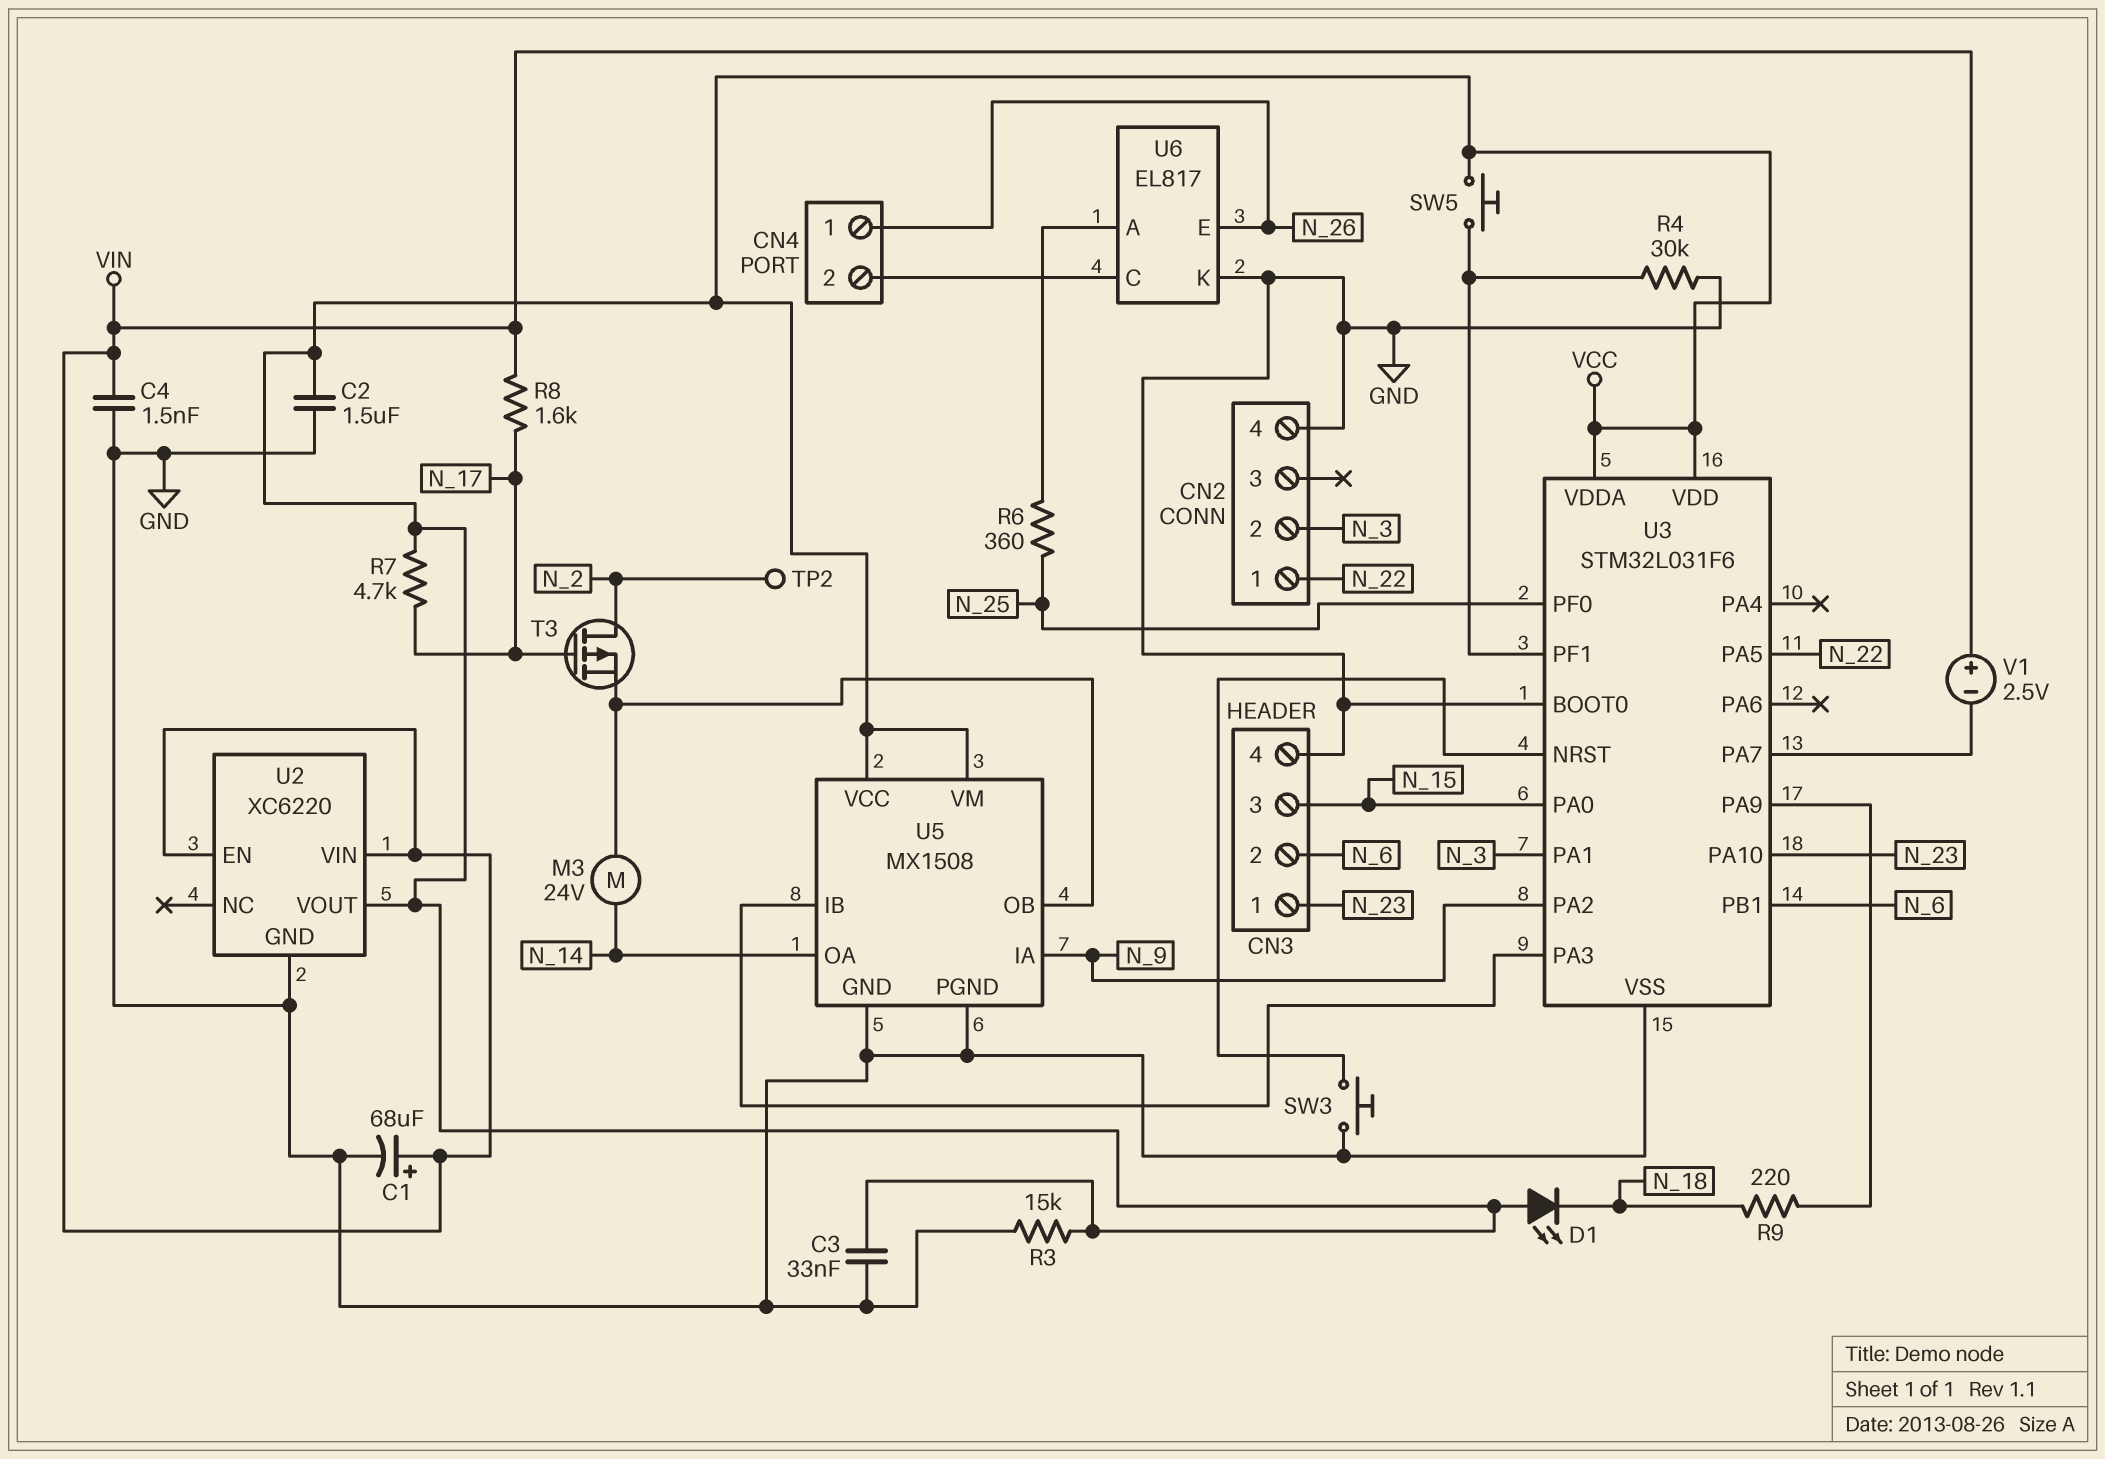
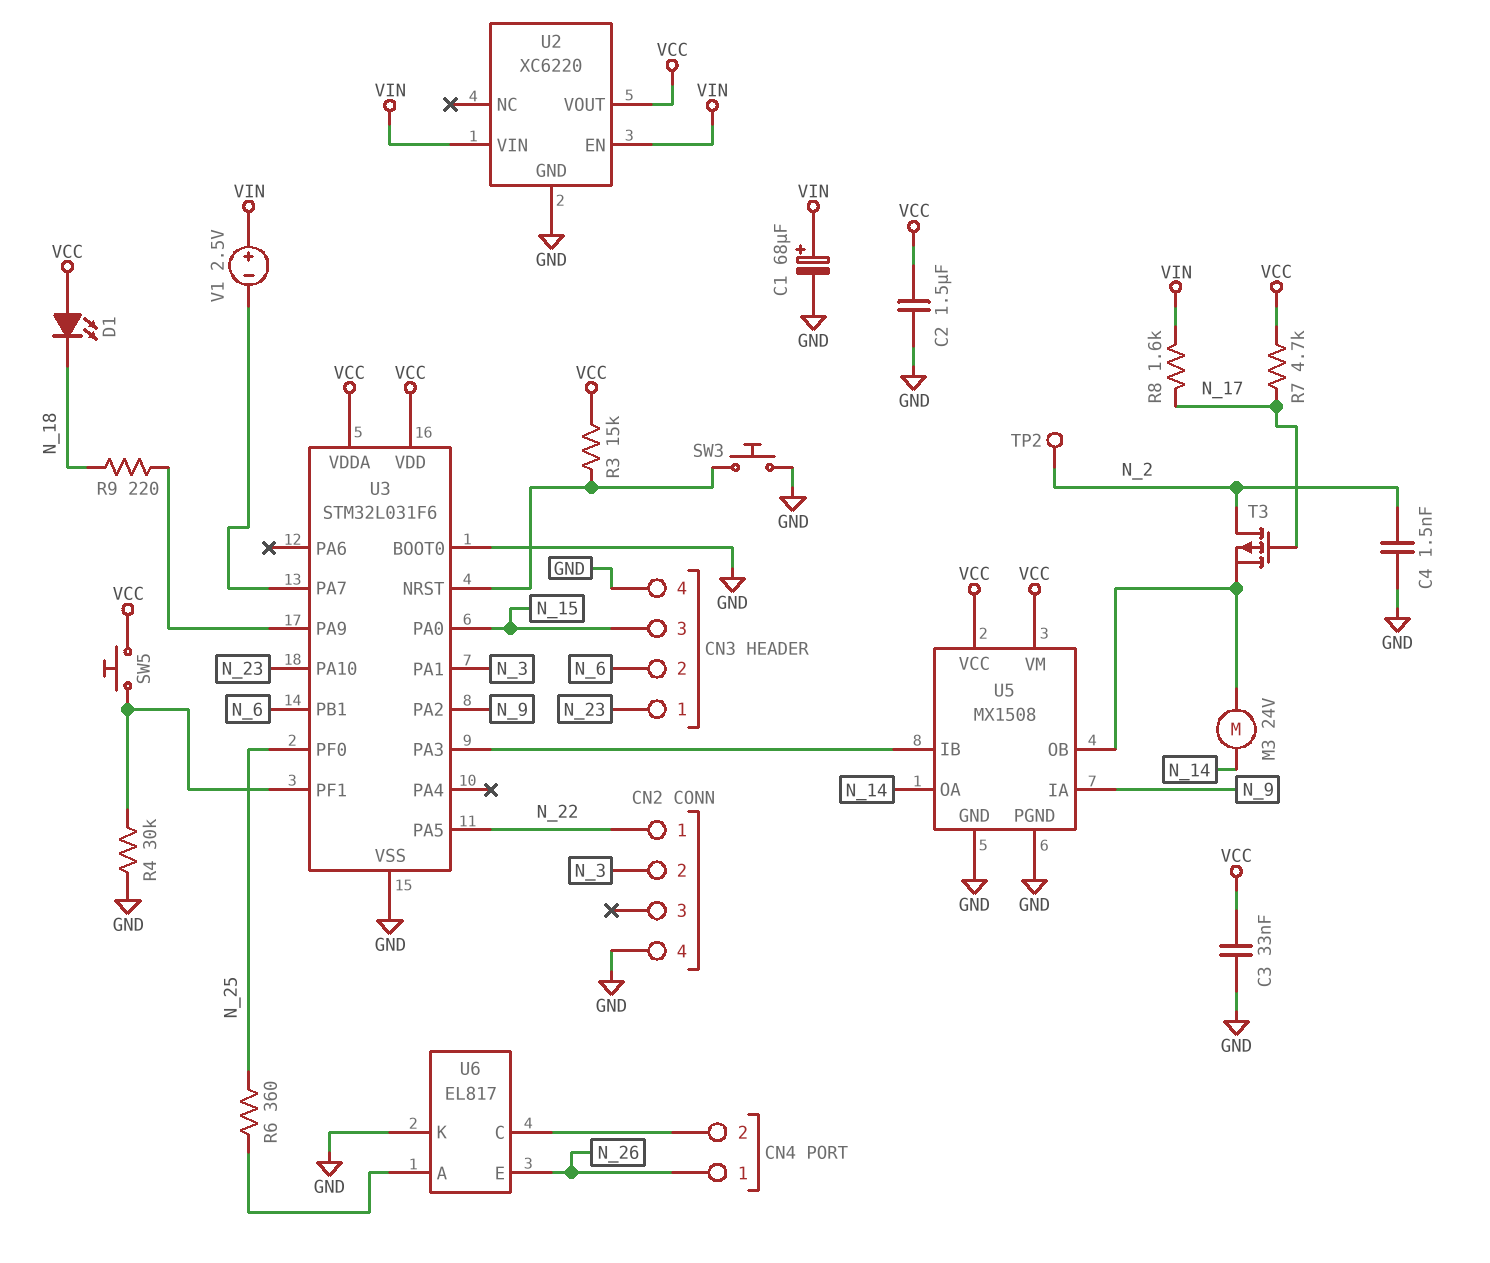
C4: 1.5nF (GND, VIN) -> 1.5nF (GND, N_2)
R3: 15k (GND, VCC) -> 15k (U3/NRST, VCC)

